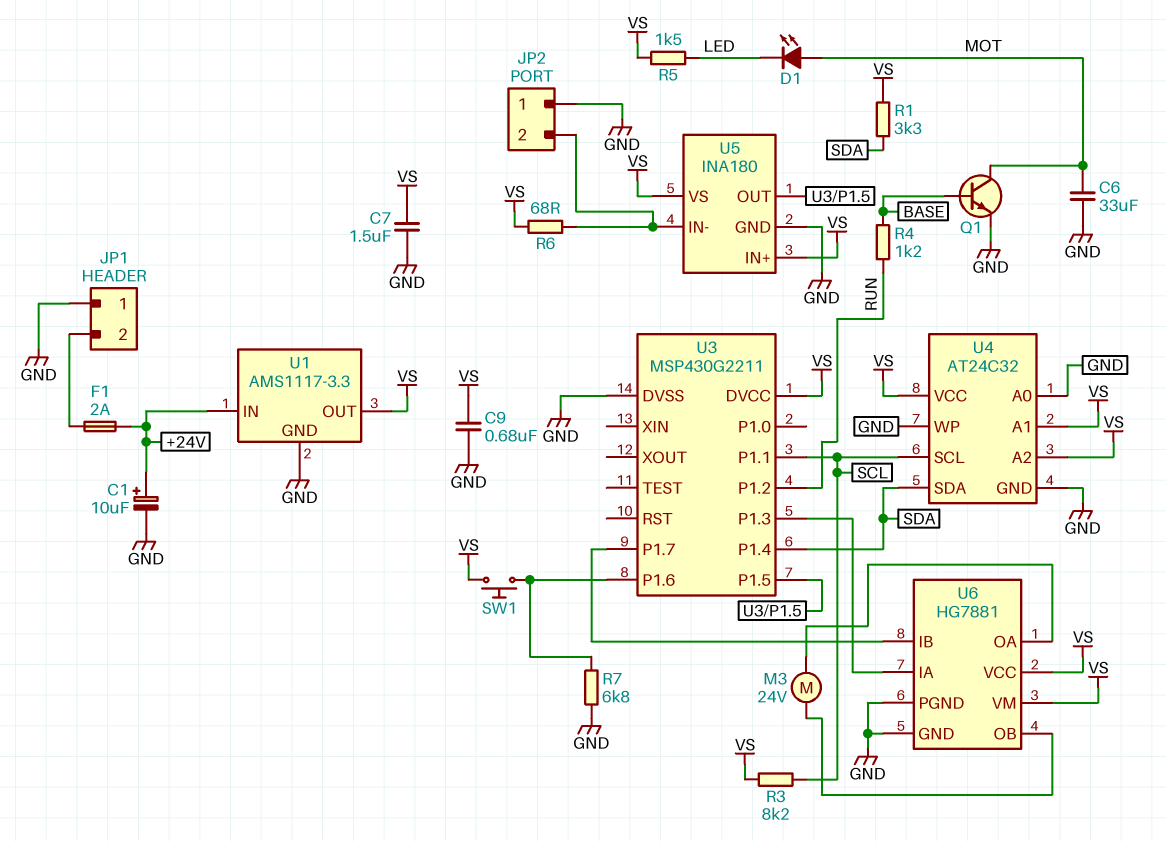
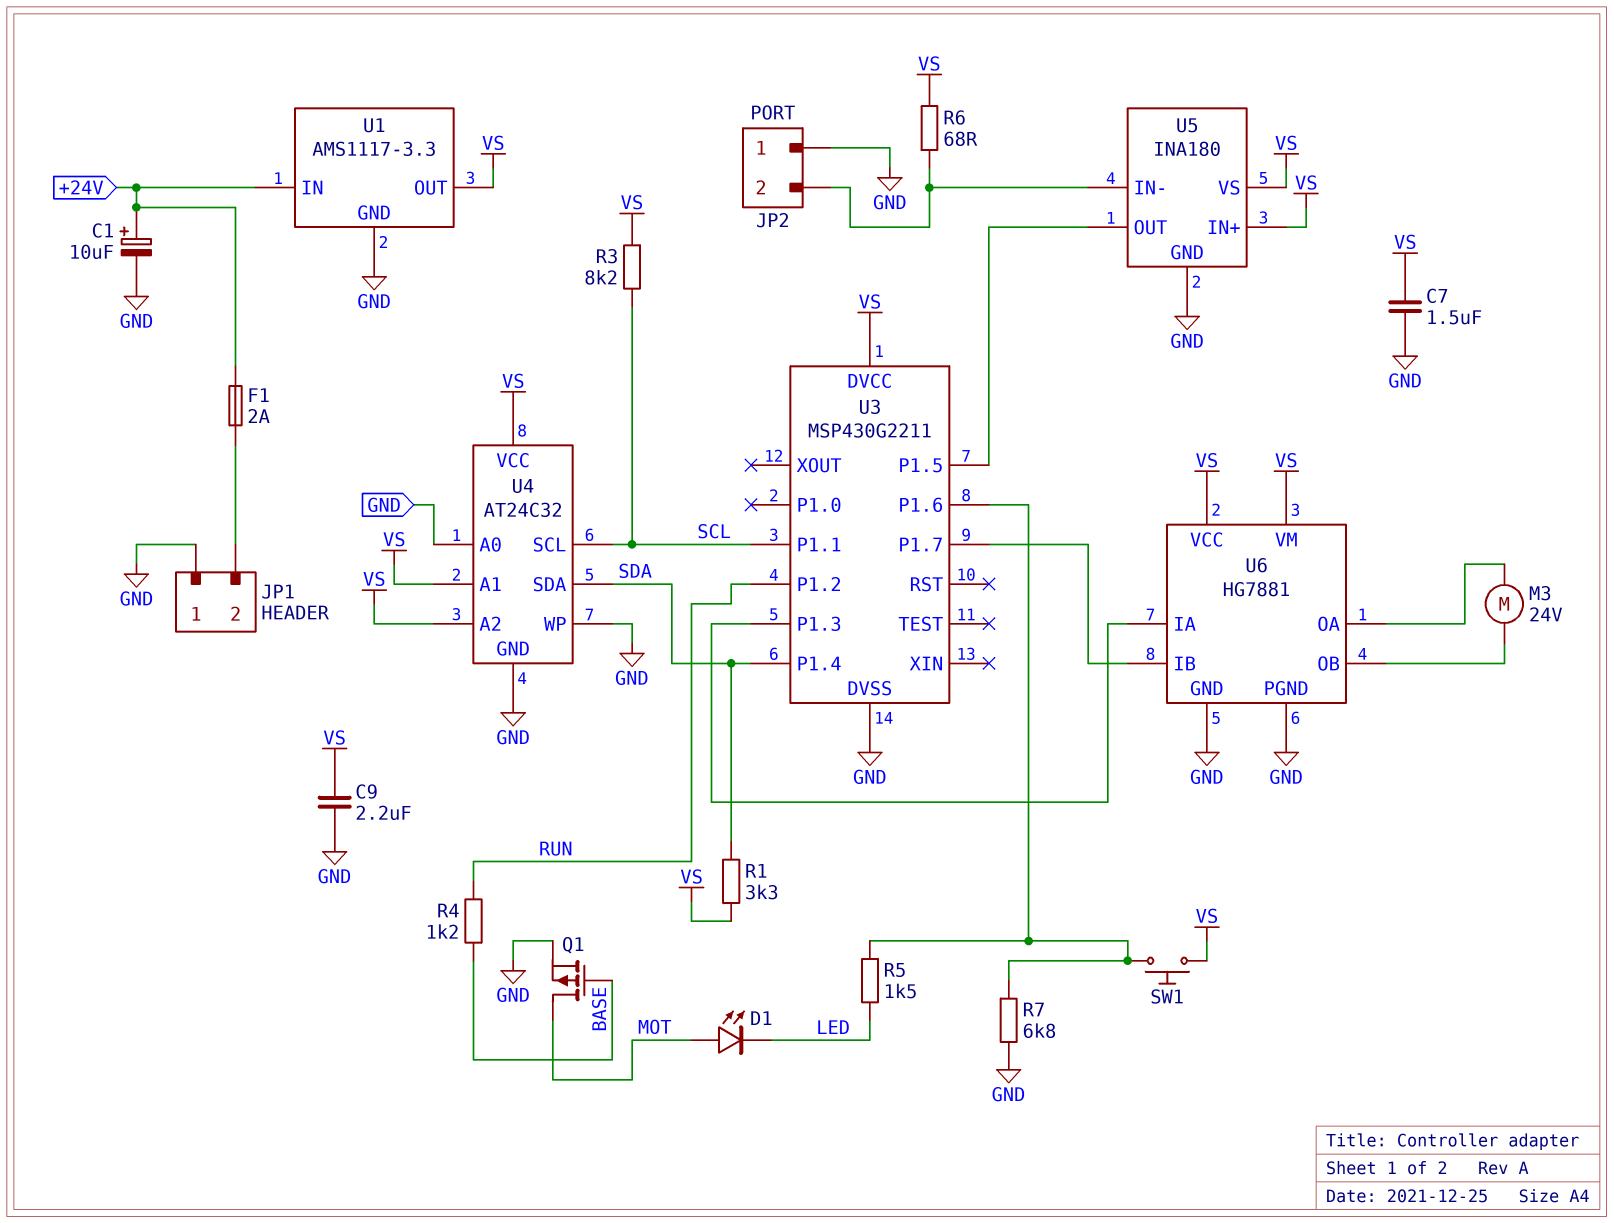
C6: 33uF (GND, MOT) -> none
C9: 680nF (GND, VS) -> 2.2uF (GND, VS)
Q1: NPN (B BASE, C MOT, E GND) -> PMOS (G BASE, D MOT, S GND)
R5: 1.5k (LED, VS) -> 1.5k (LED, U3/P1.6)

